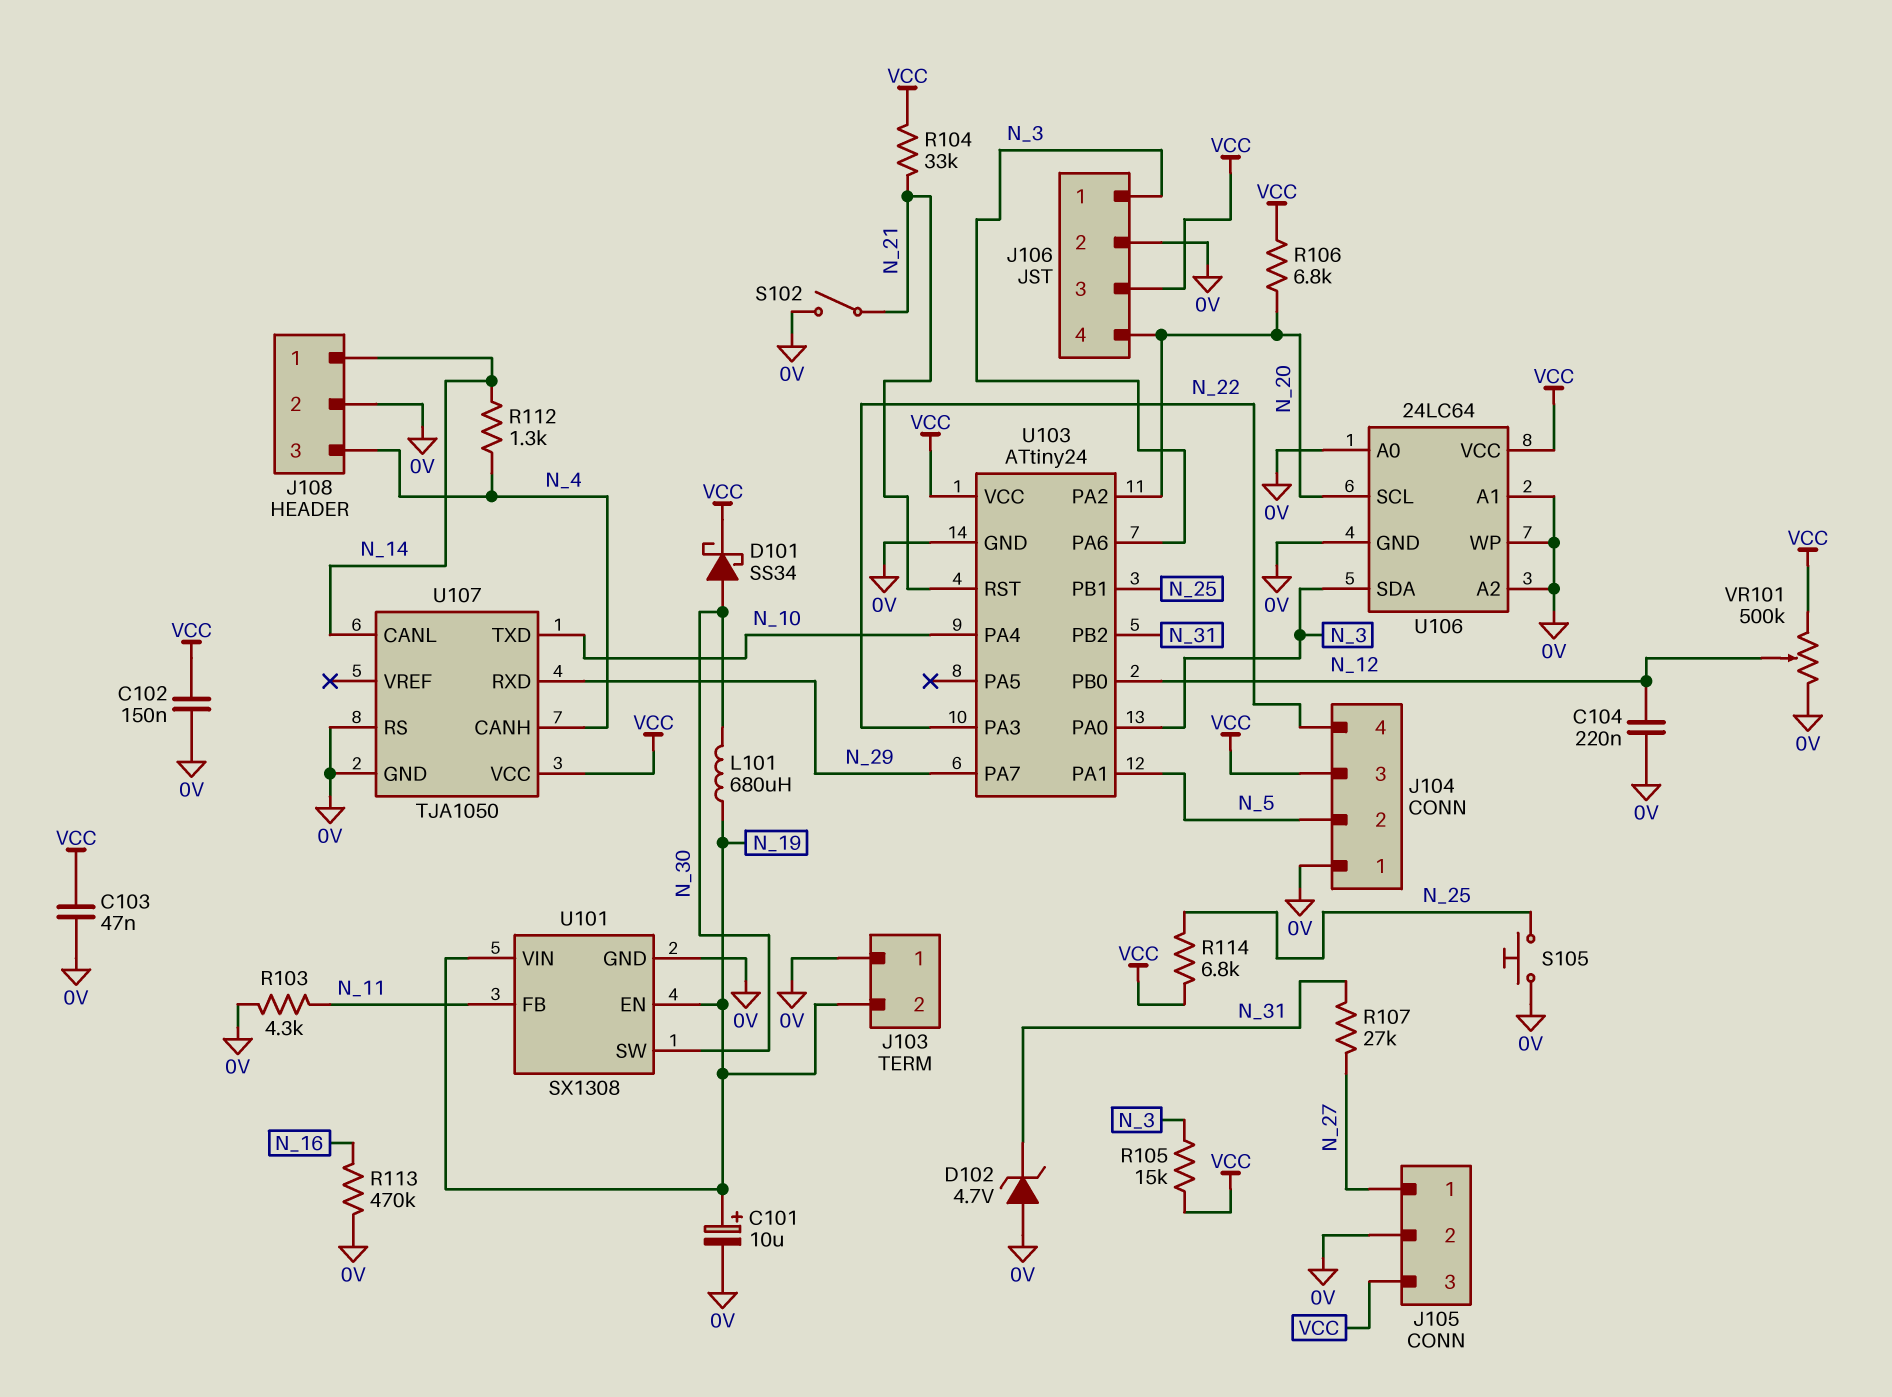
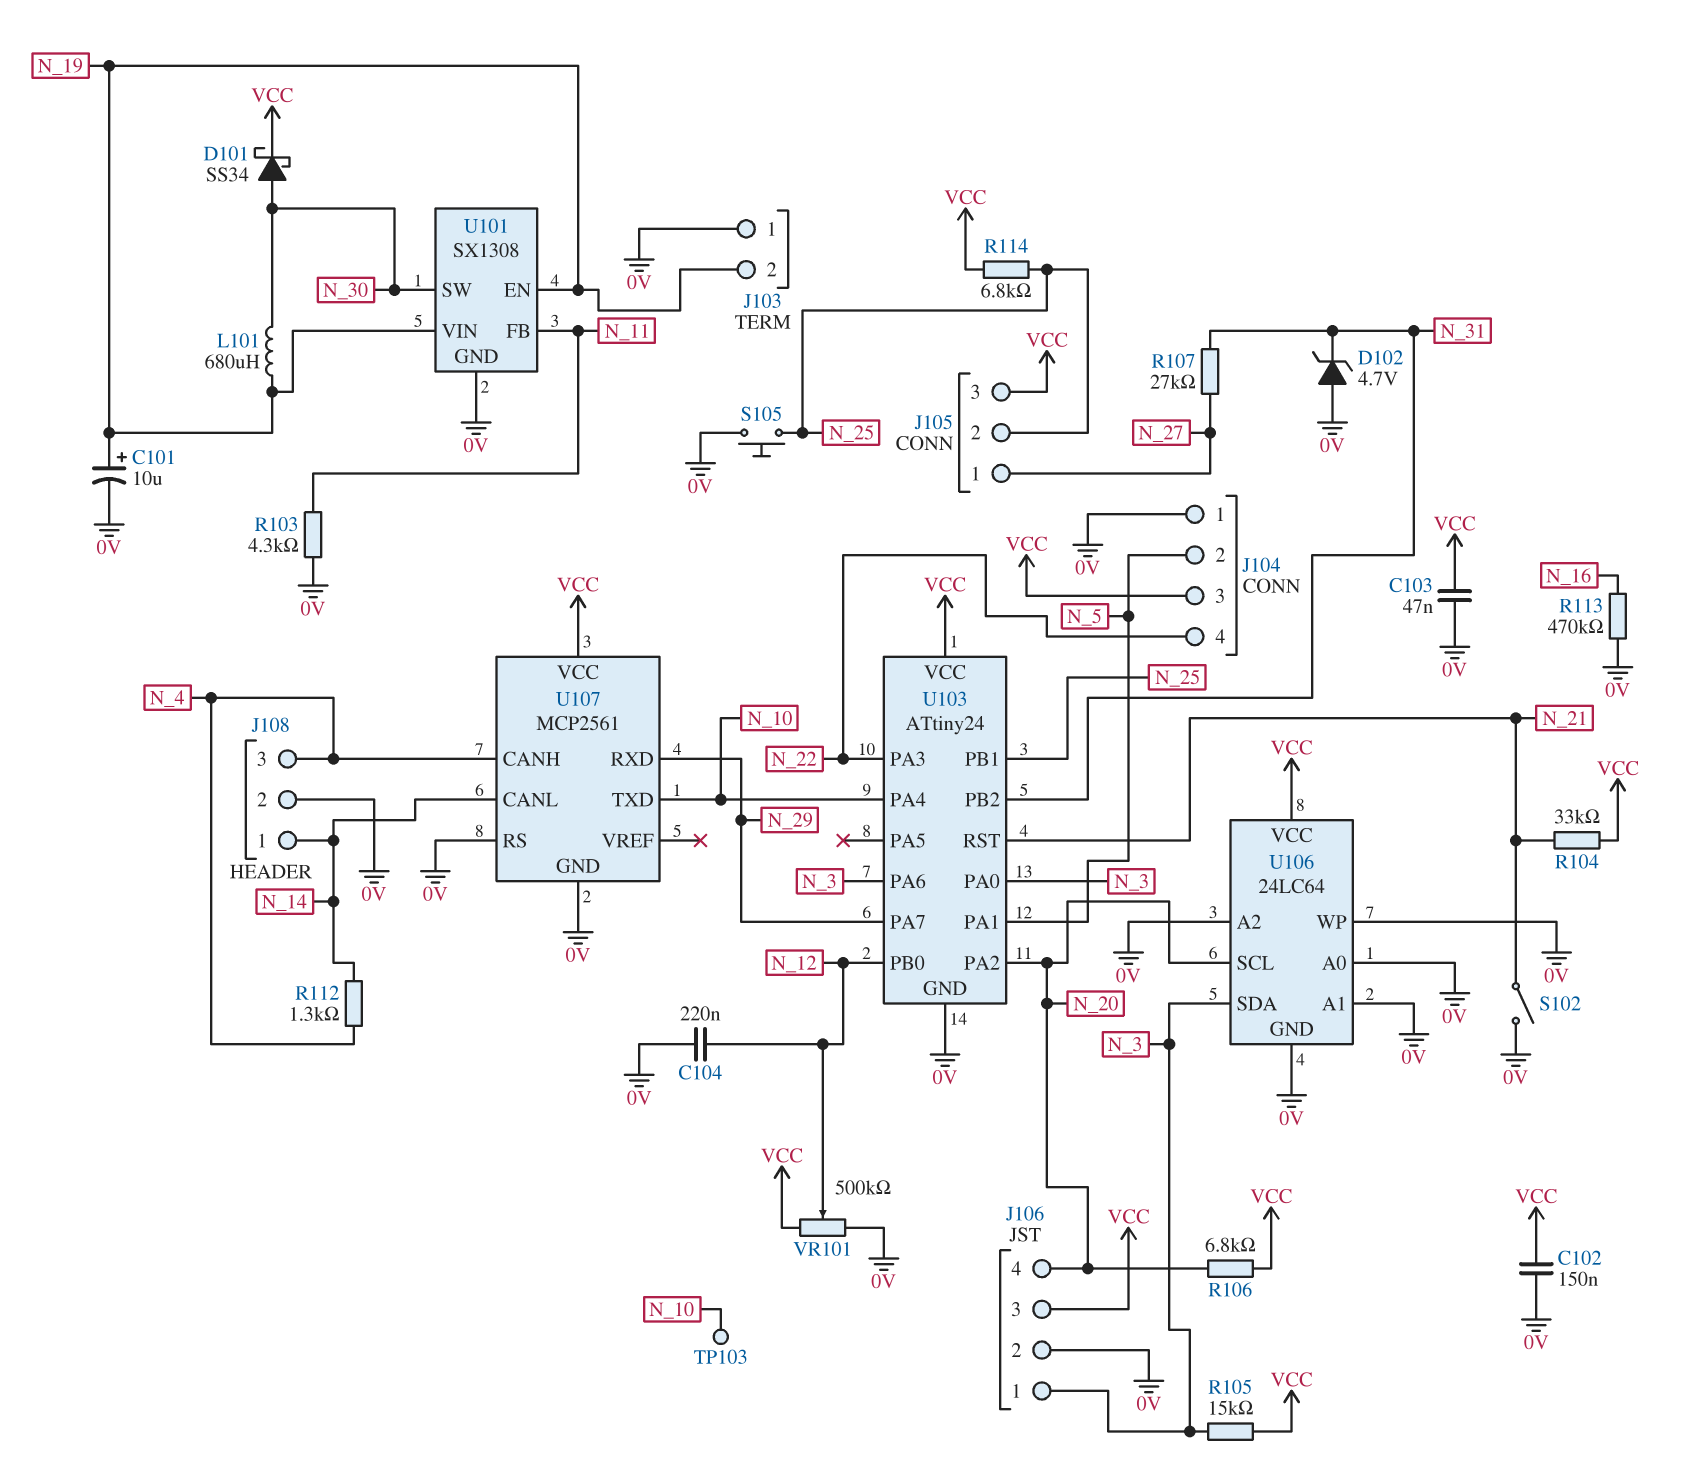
J105 pin 2: 0V -> N_25
TP103: none -> test point (N_10)
U107: TJA1050 -> MCP2561

